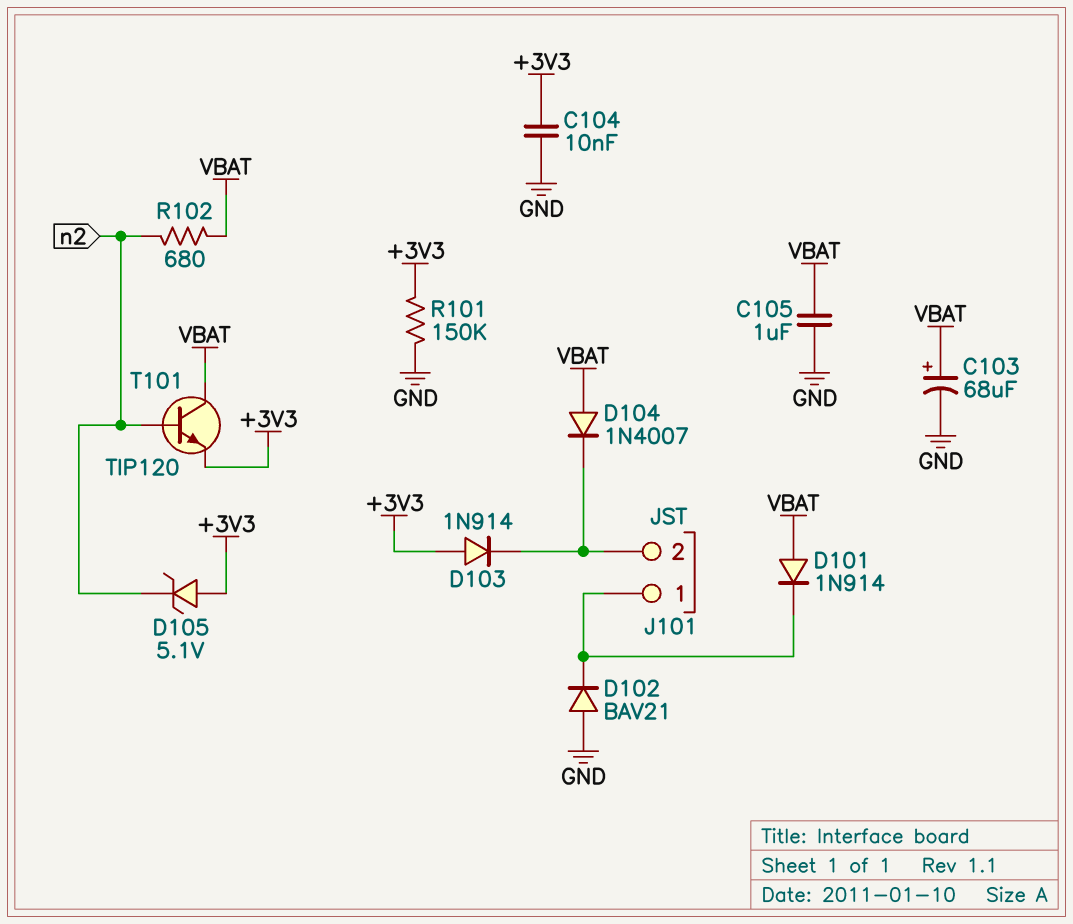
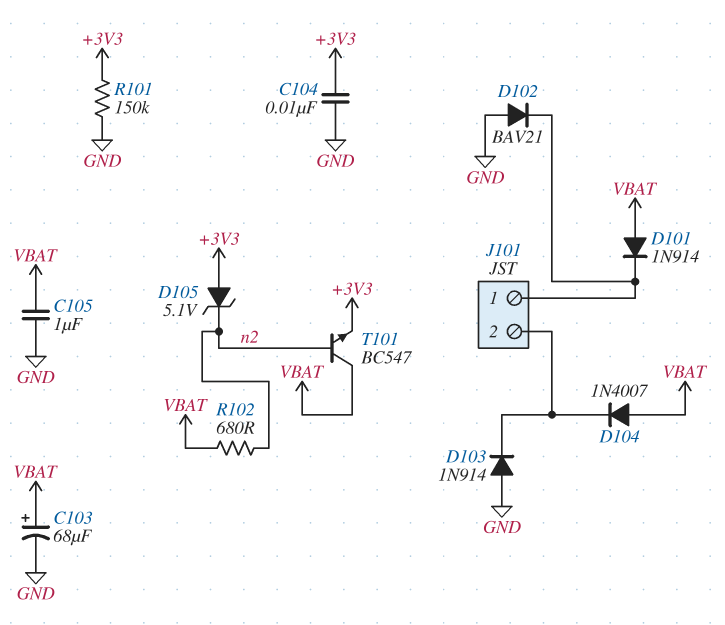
D103: diode 1N914 (A +3V3, K J101/2) -> diode 1N914 (A GND, K J101/2)
T101: NPN TIP120 (B n2, C VBAT, E +3V3) -> NPN BC547 (B n2, C VBAT, E +3V3)

